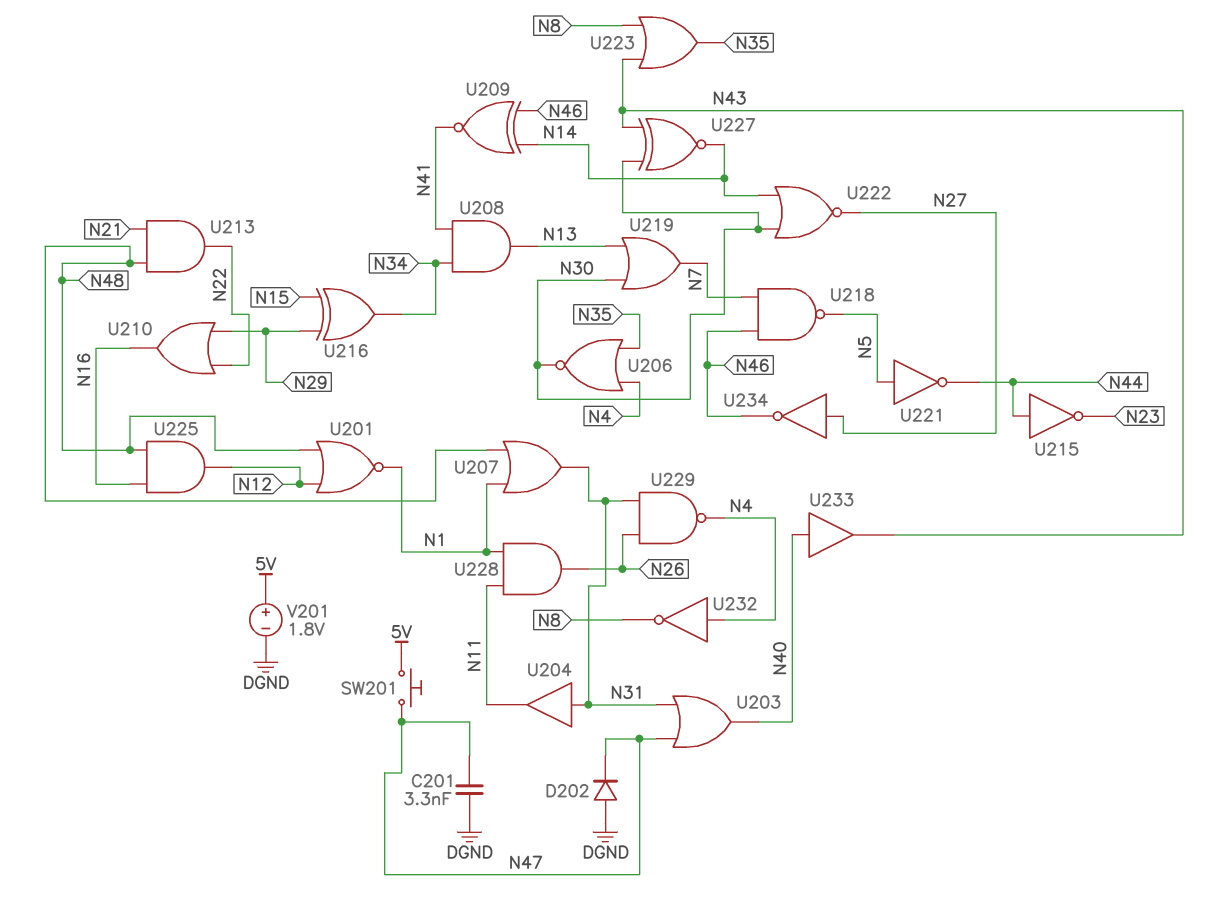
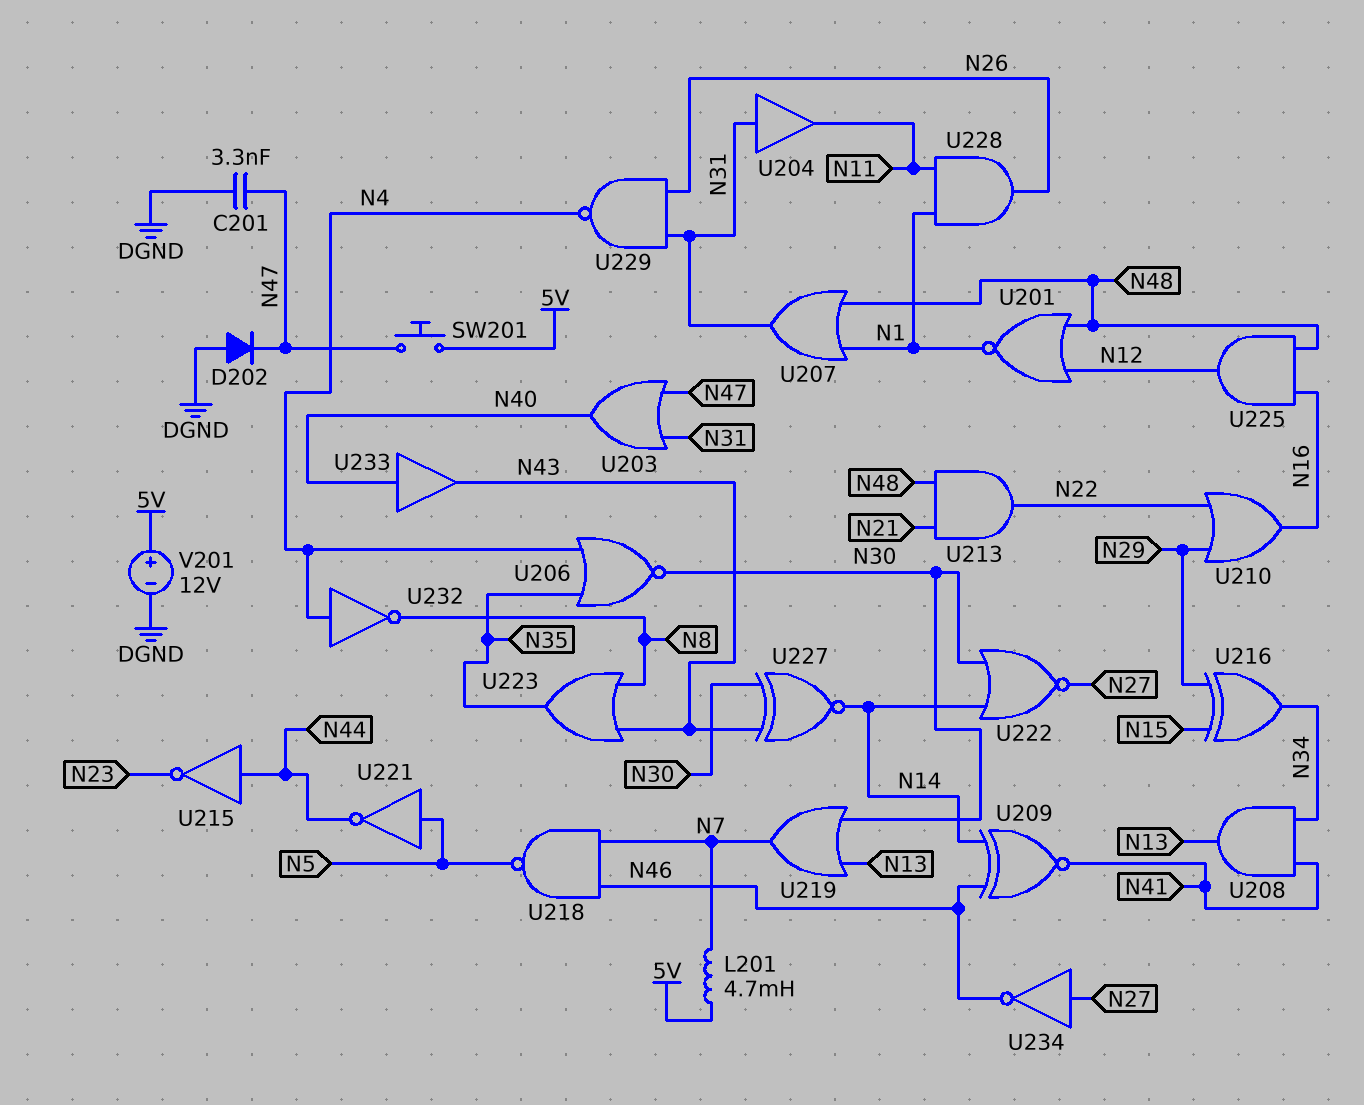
L201: none -> 4.7mH (5V, N7)
V201: 1.8V (plus 5V, minus DGND) -> 12V (plus 5V, minus DGND)

